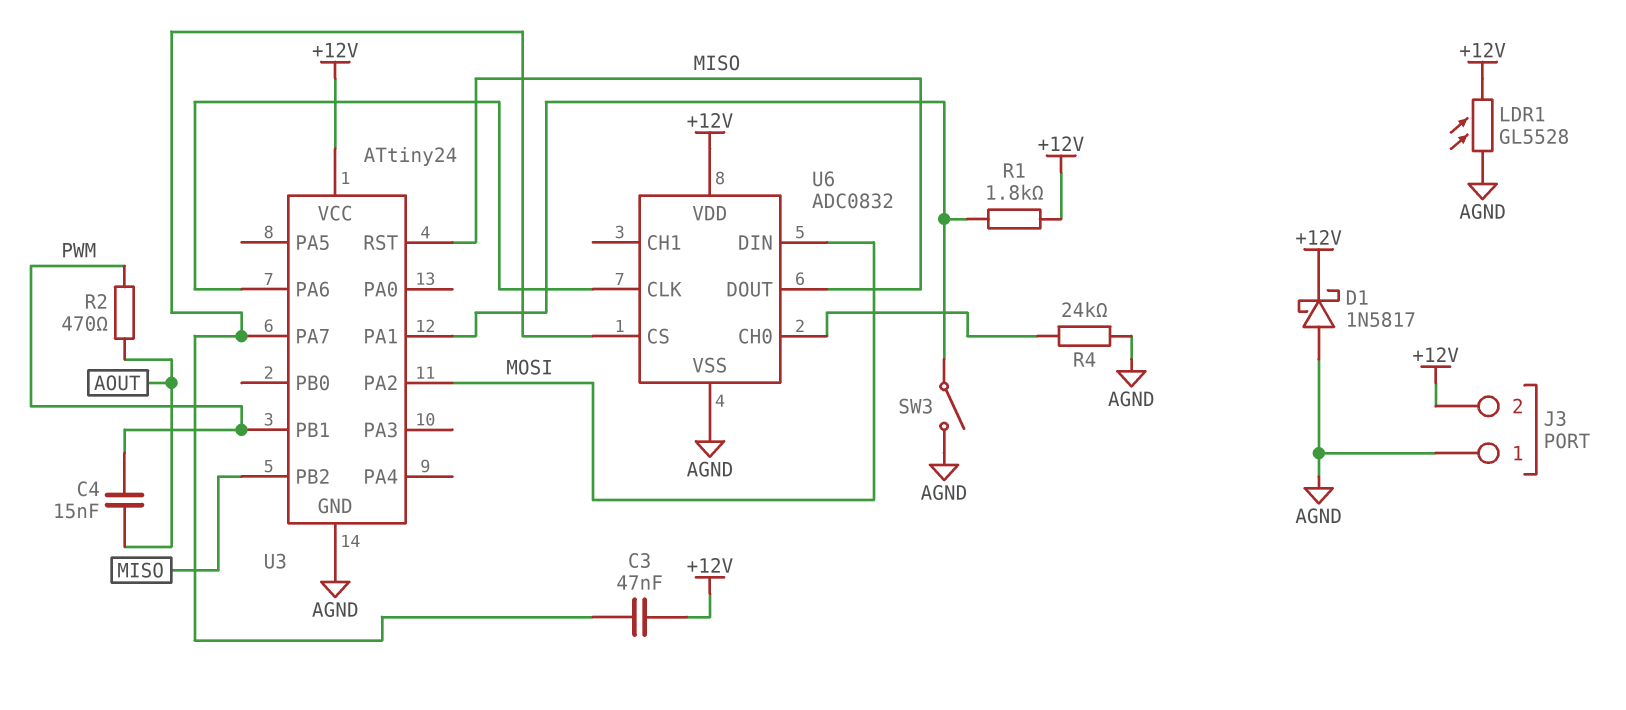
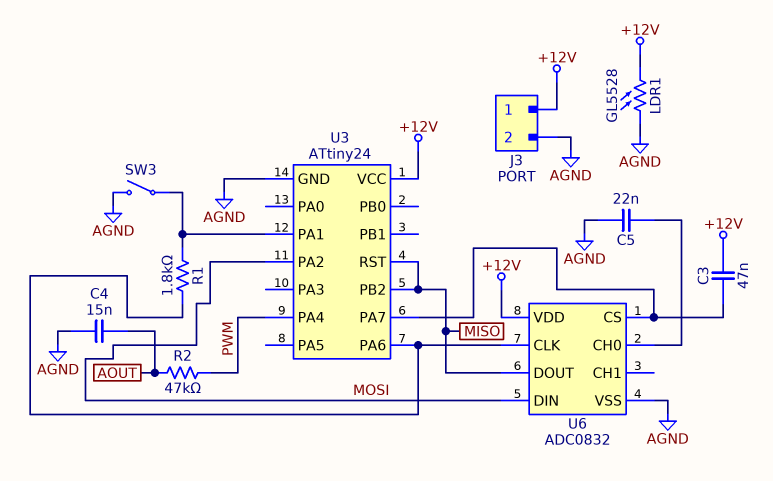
C4: 15nF (AOUT, PWM) -> 15nF (AGND, AOUT)
C5: none -> 22nF (AGND, U6/CH0)
D1: schottky 1N5817 (A AGND, K +12V) -> none
J3 pin 1: AGND -> +12V
J3 pin 2: +12V -> AGND
R1: 1.8k (+12V, U3/PA1) -> 1.8k (U3/PA1, U3/PA6)
R2: 470 (AOUT, PWM) -> 47k (AOUT, PWM)
R4: 24k (AGND, U6/CH0) -> none
U3 pin PA4: none -> PWM
U3 pin PB1: PWM -> none

